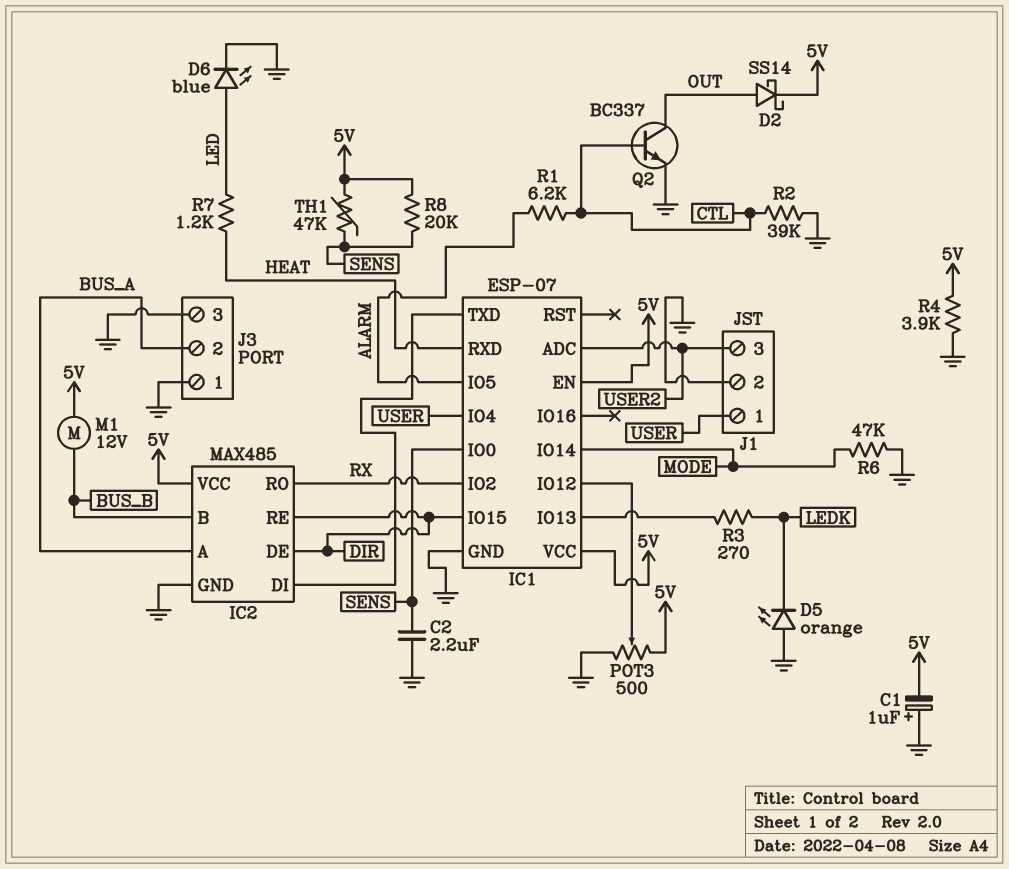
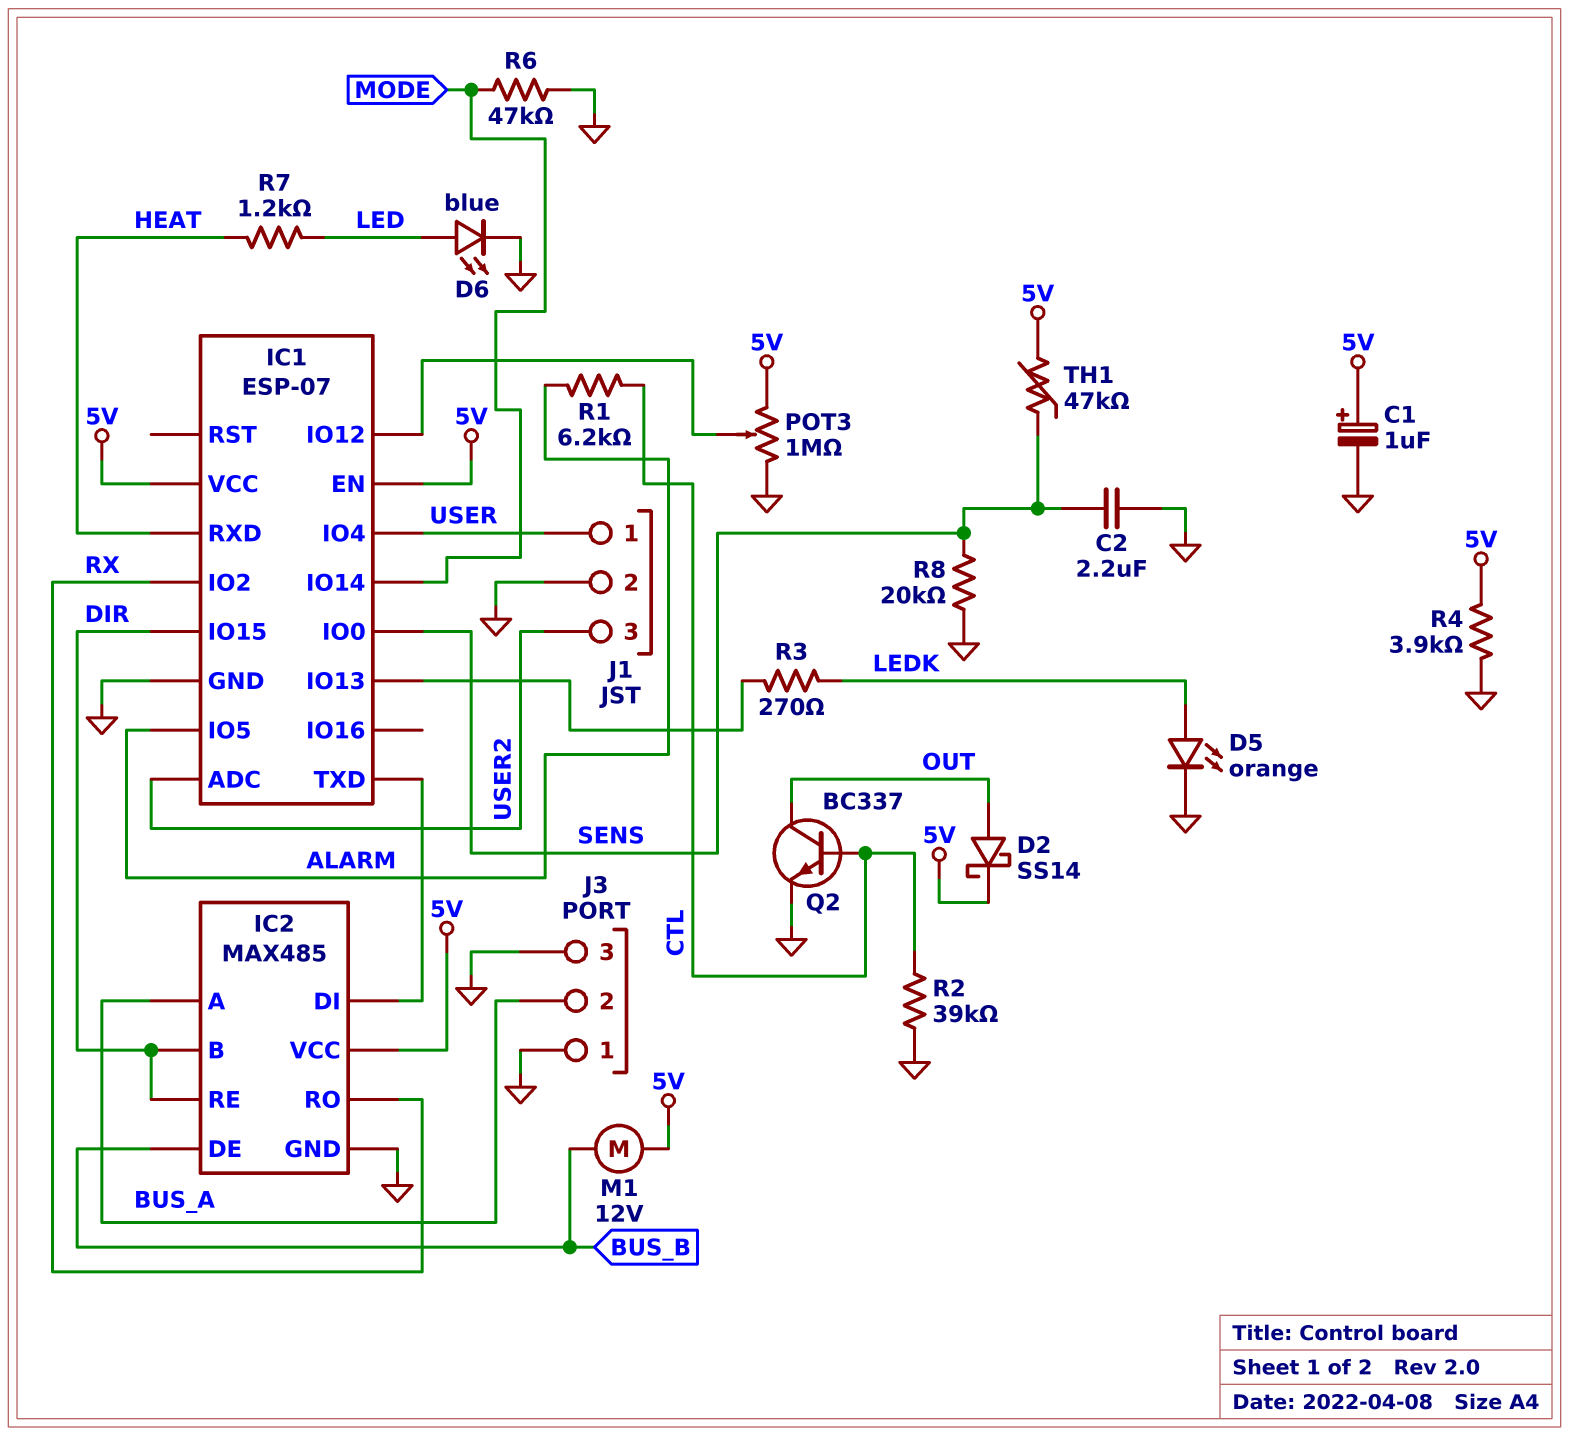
C1: 1uF (plus GND, minus 5V) -> 1uF (plus 5V, minus GND)
D5: LED orange (A GND, K LEDK) -> LED orange (A LEDK, K GND)
IC2 pin B: BUS_B -> DIR
IC2 pin DE: DIR -> BUS_B
POT3: 500 (5V, GND, wiper IC1/IO12) -> 1M (5V, GND, wiper IC1/IO12)
R8: 20k (5V, SENS) -> 20k (GND, SENS)

